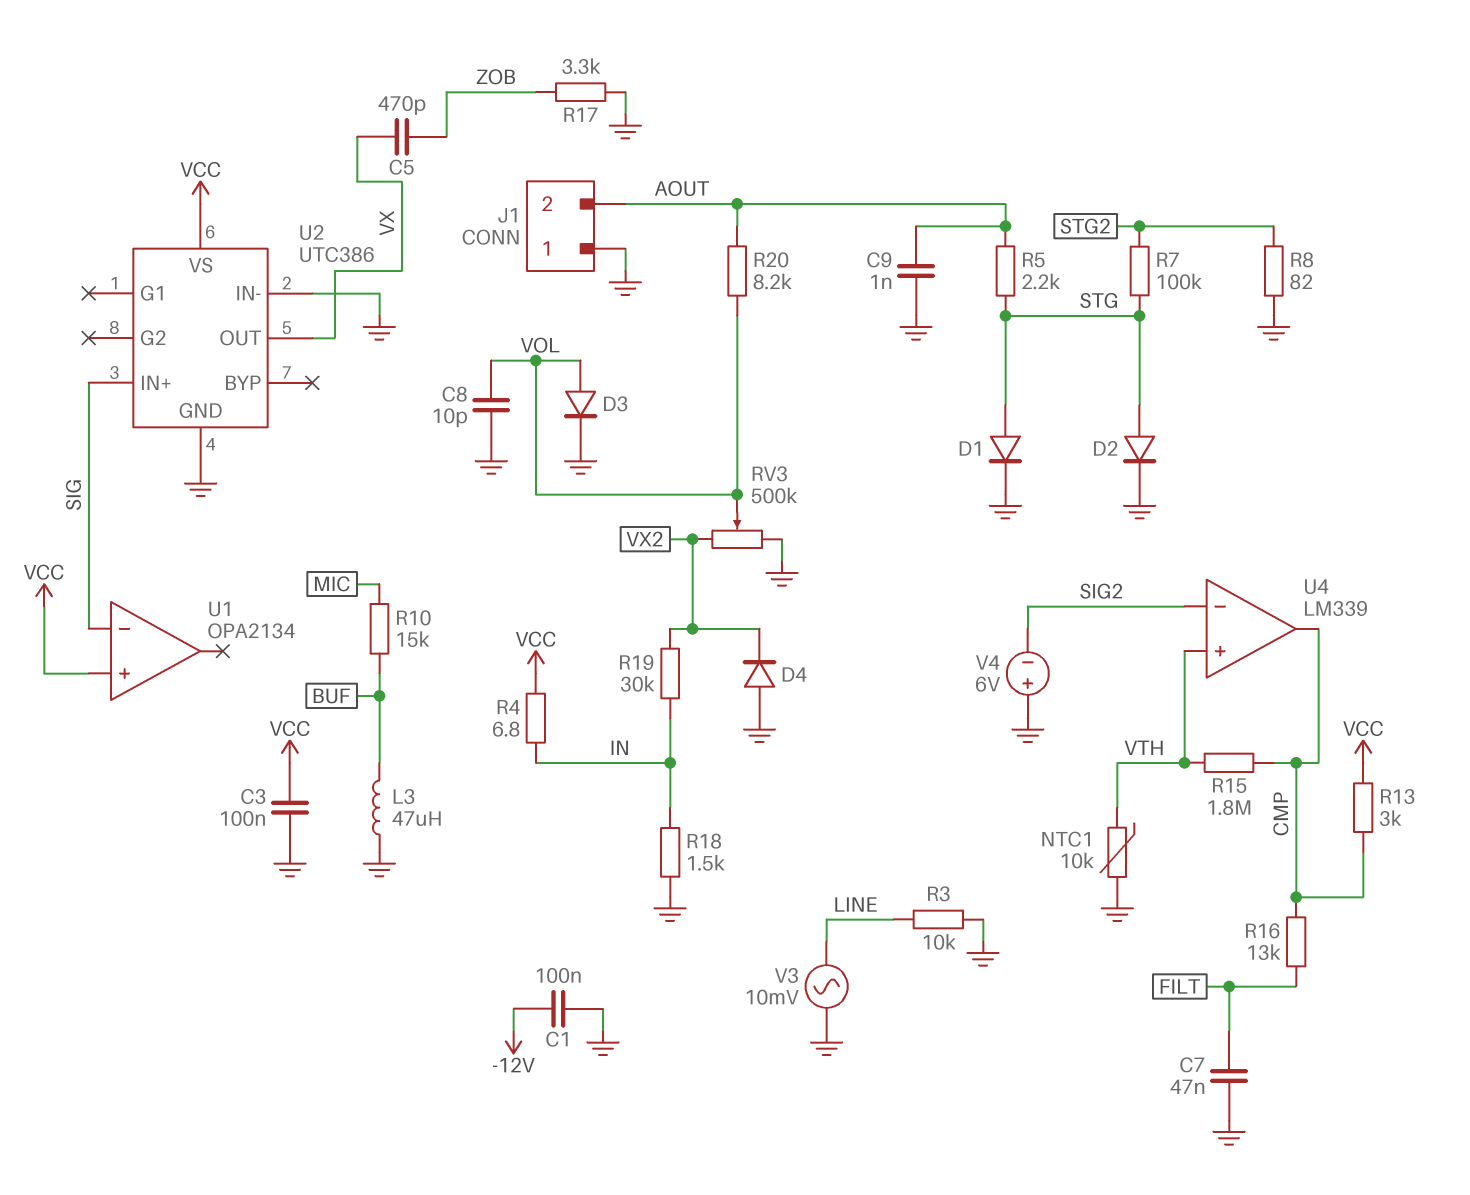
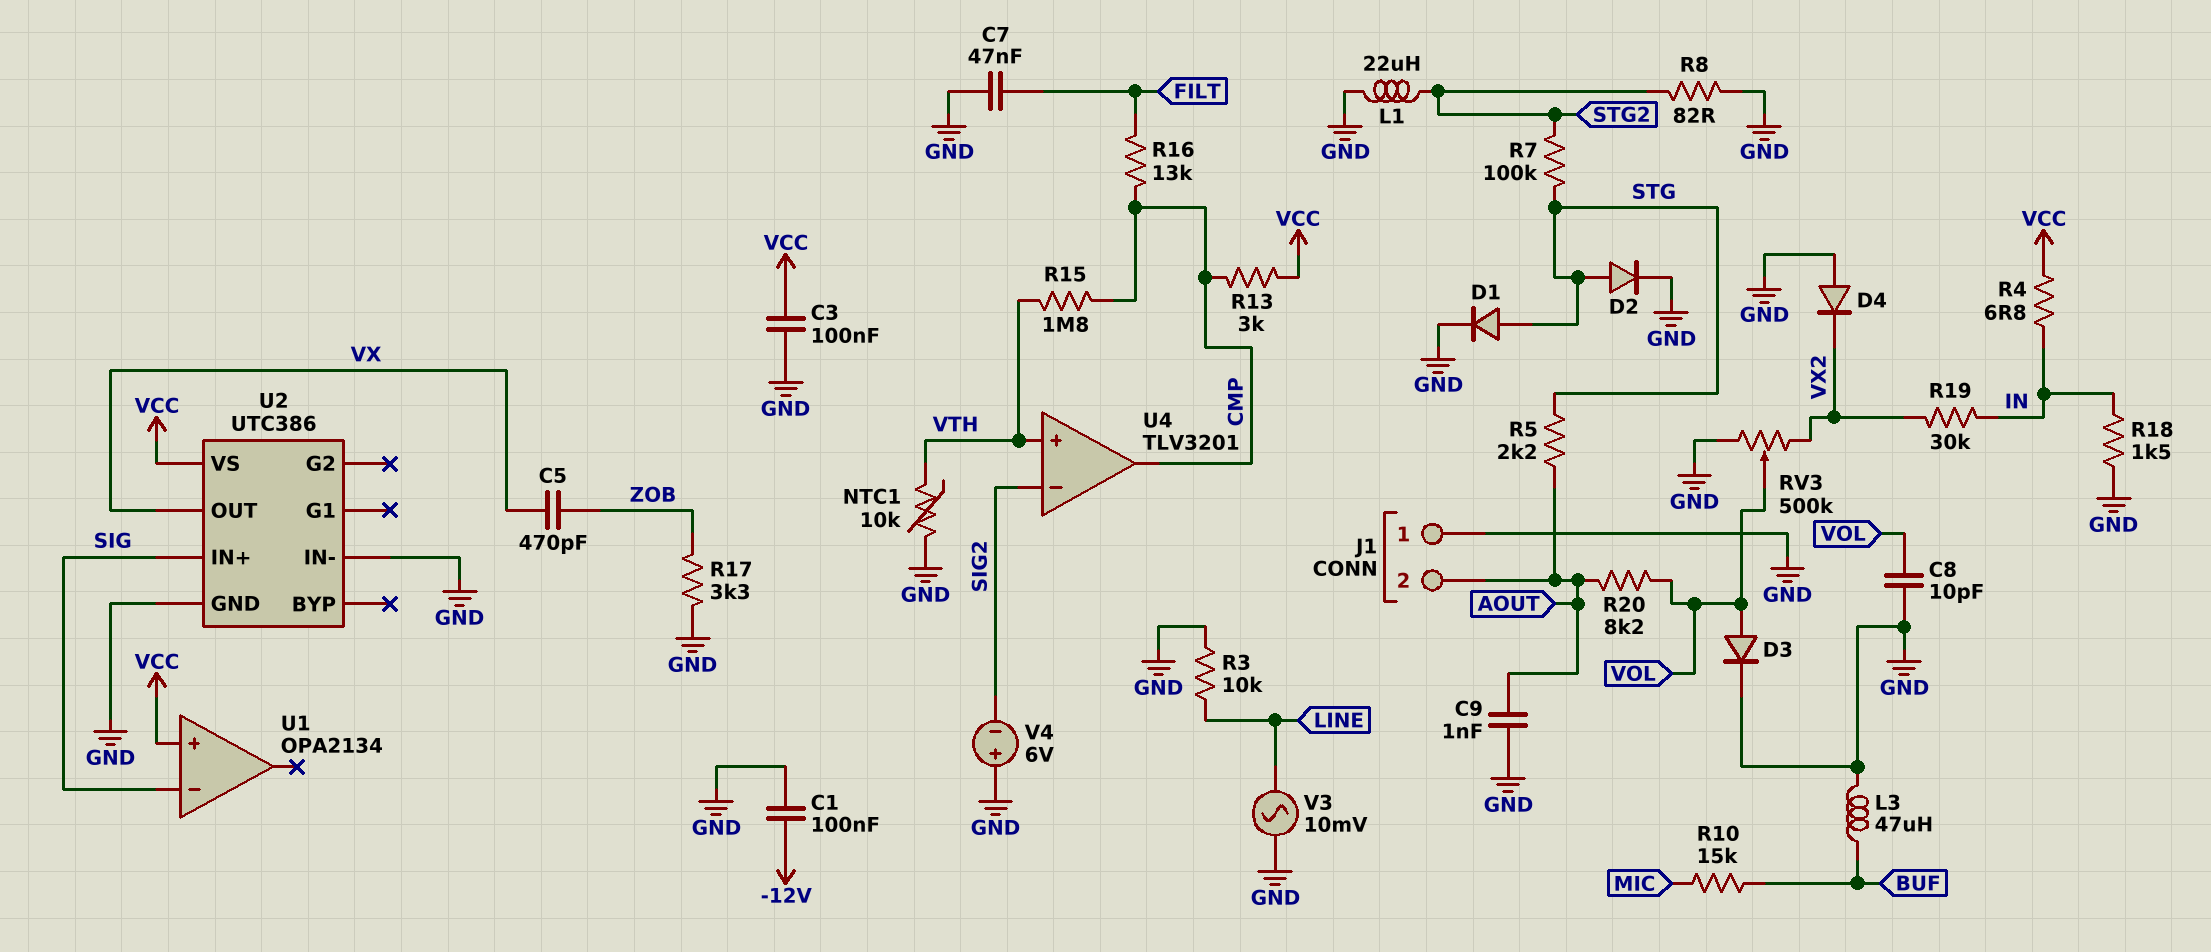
L1: none -> 22uH (GND, STG2)
U4: LM339 -> TLV3201

